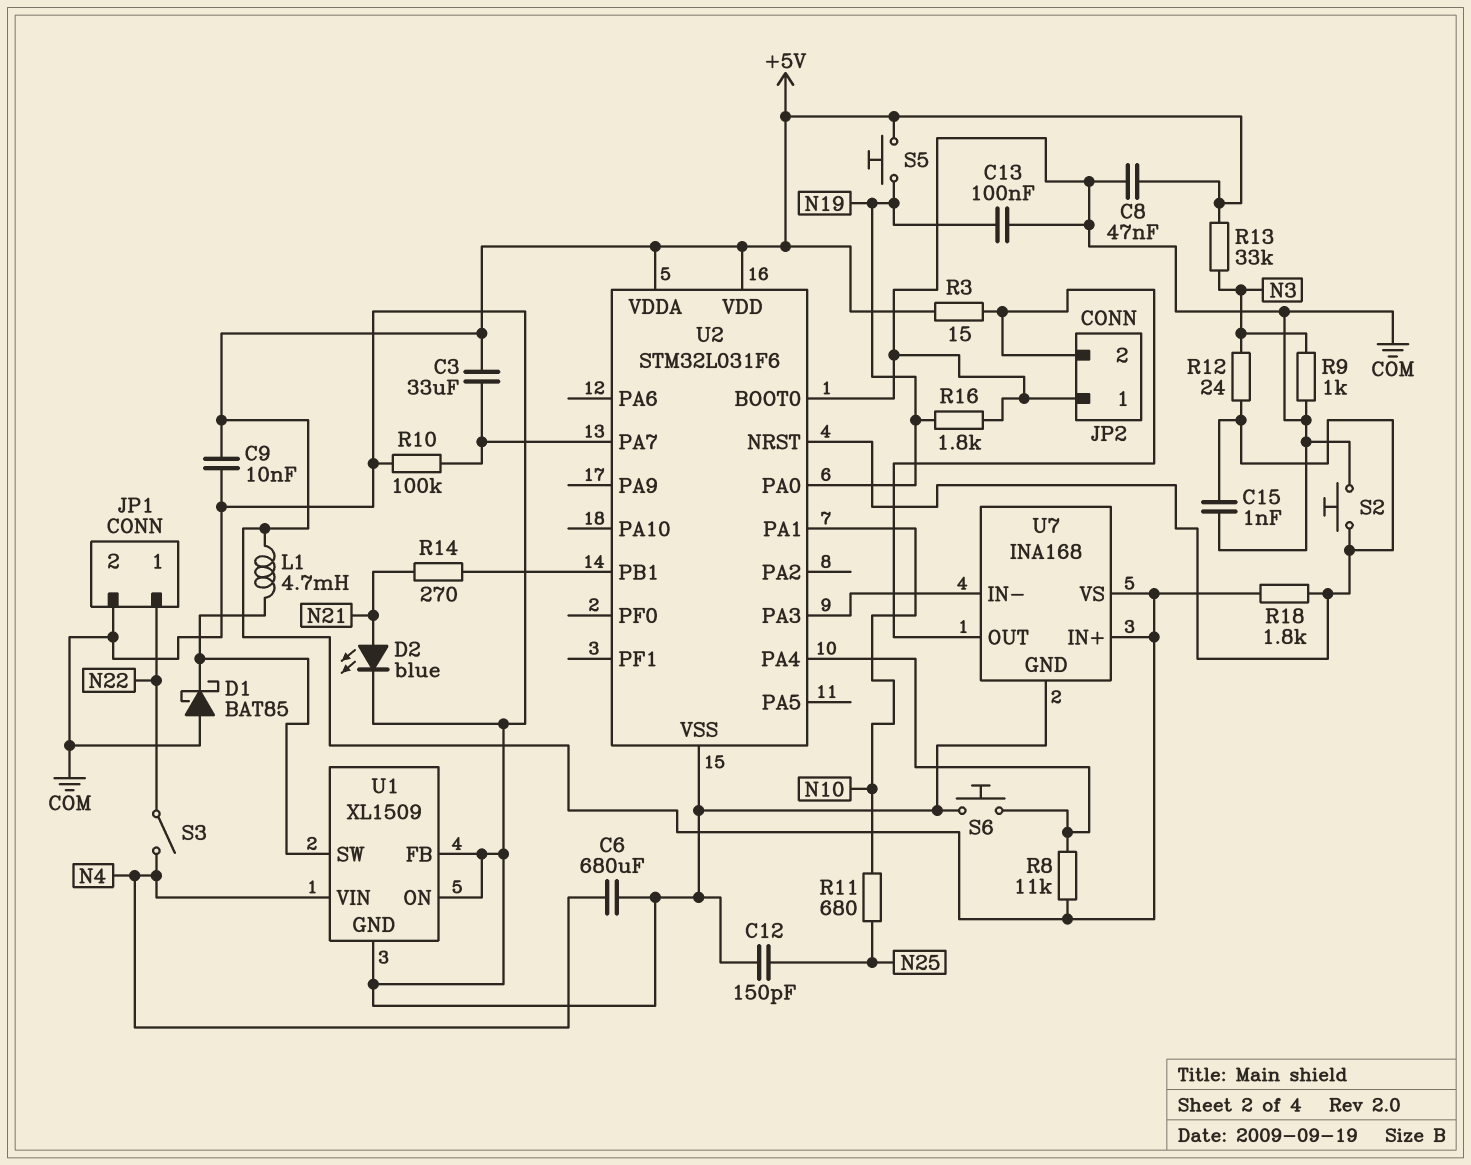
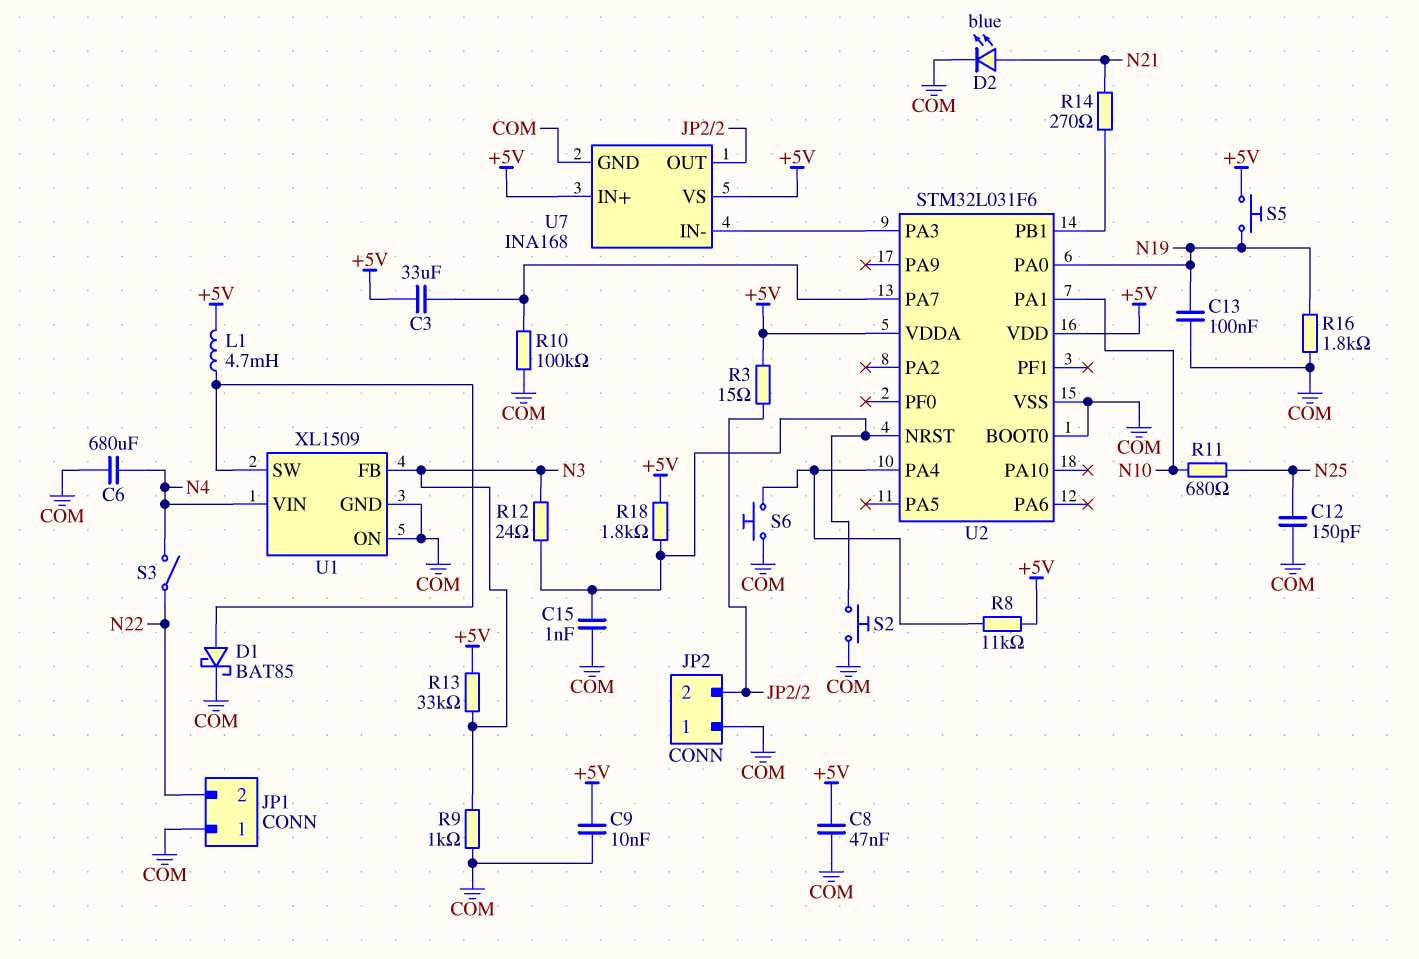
D1: schottky BAT85 (A COM, K U1/SW) -> schottky BAT85 (A U1/SW, K COM)
JP1 pin 1: N22 -> COM
JP1 pin 2: COM -> N22
U1 pin FB: COM -> N3

